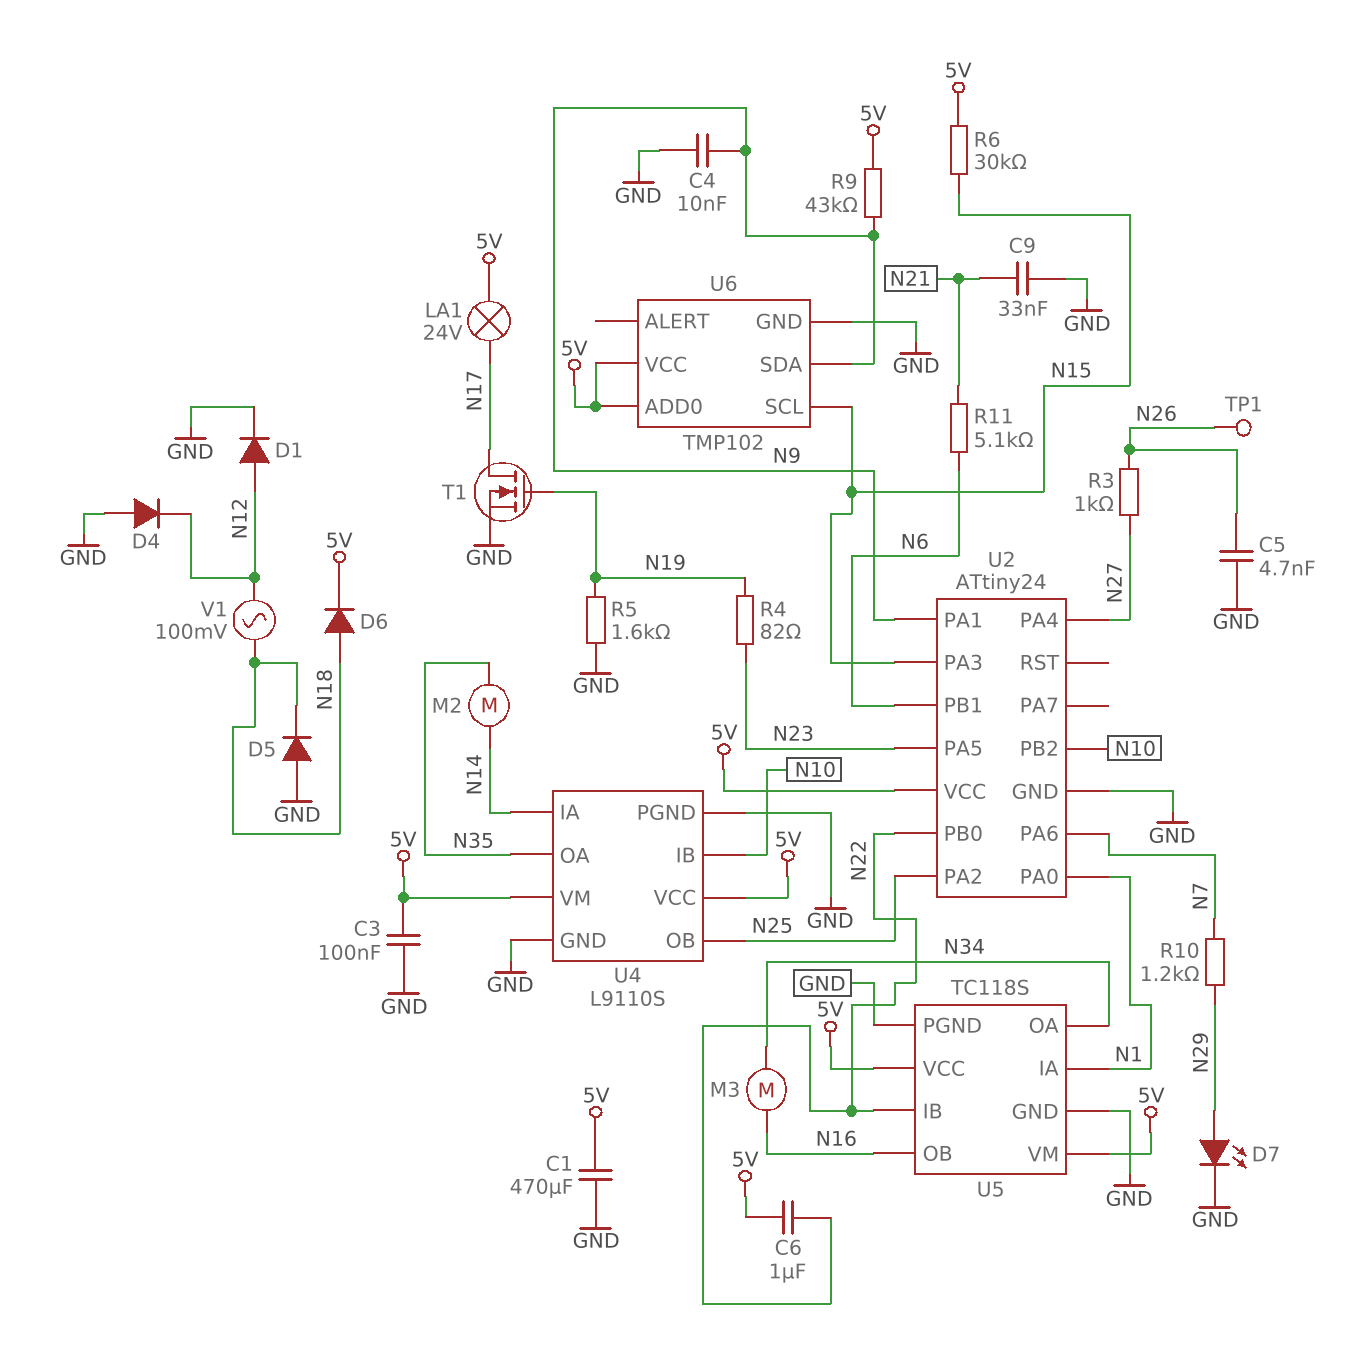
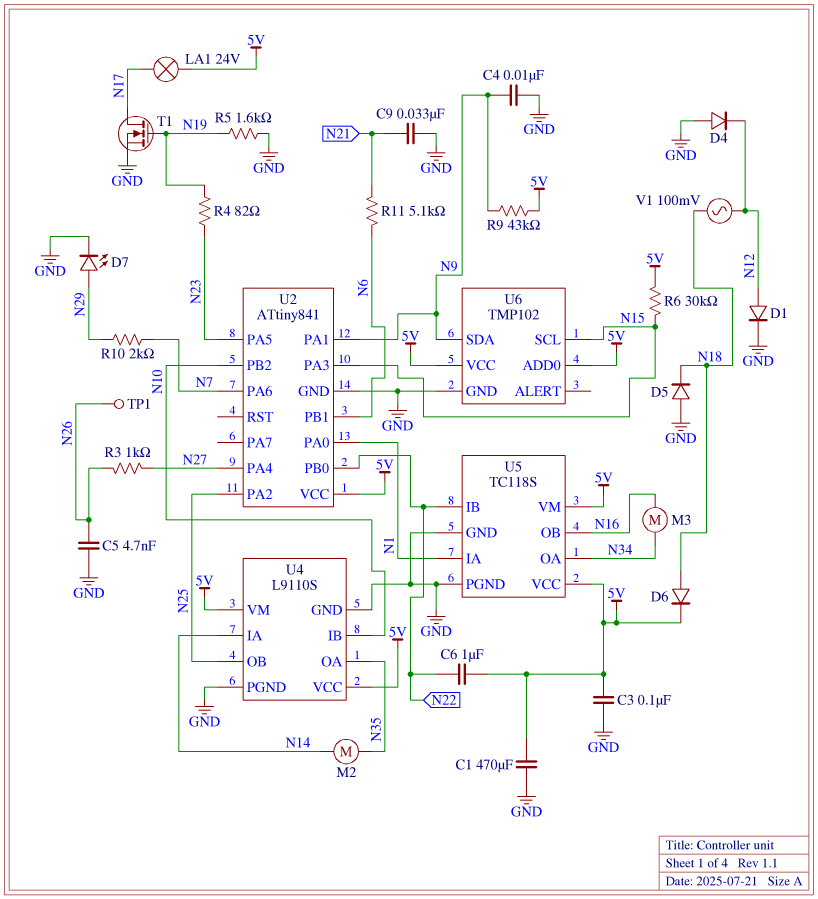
R10: 1.2k (N7, N29) -> 2k (N7, N29)
U2: ATtiny24 -> ATtiny841

